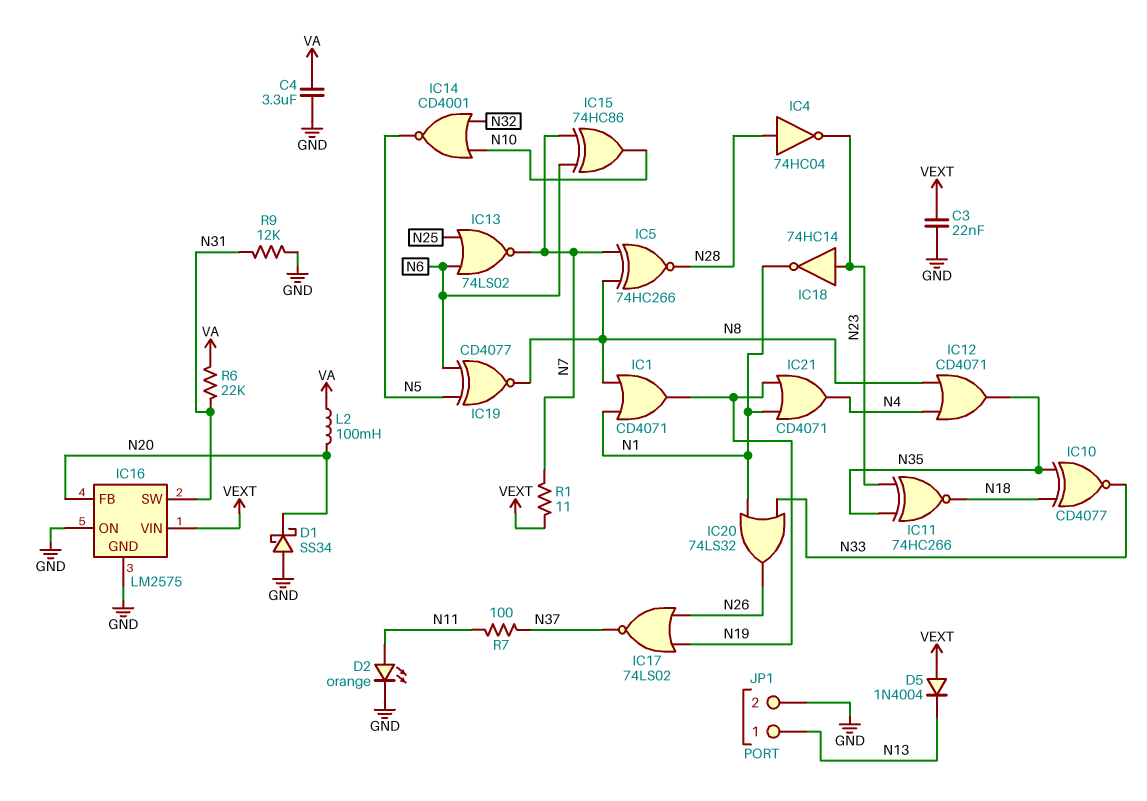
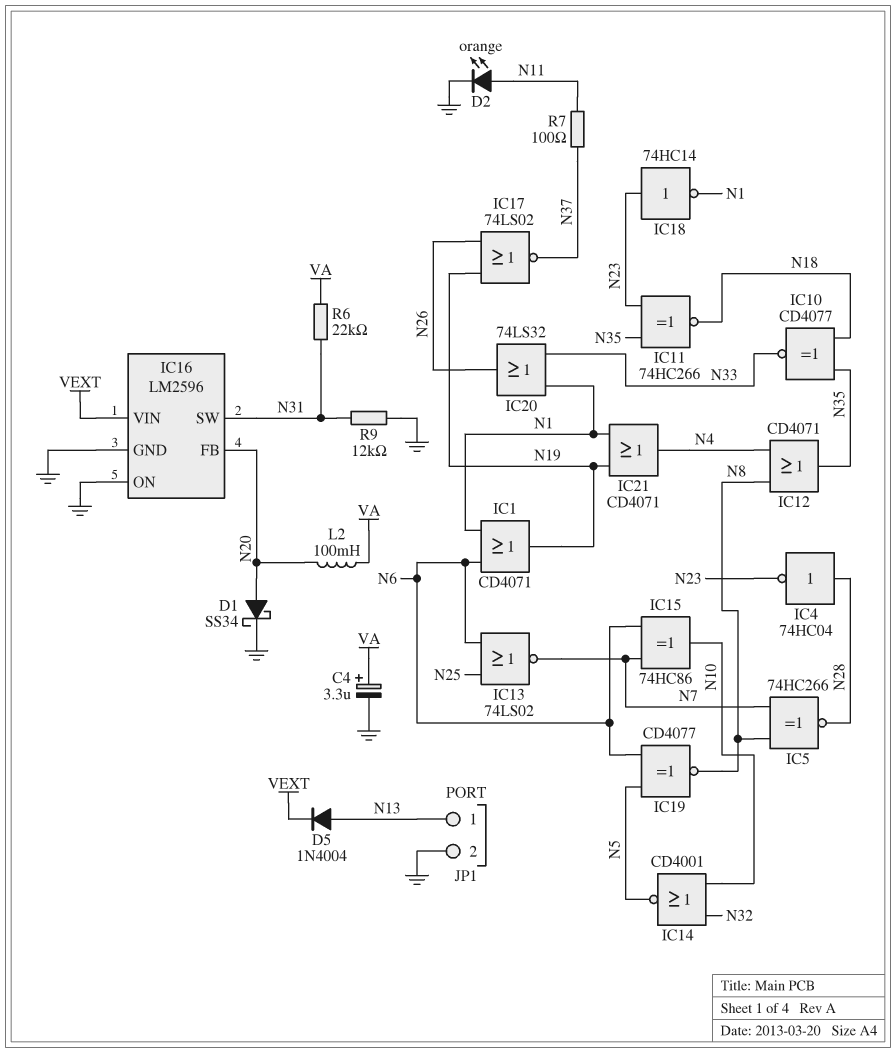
C3: 22nF (GND, VEXT) -> none
C4: 3.3uF (GND, VA) -> 3.3uF (plus VA, minus GND)
D1: schottky SS34 (A GND, K N20) -> schottky SS34 (A N20, K GND)
D5: diode 1N4004 (A VEXT, K N13) -> diode 1N4004 (A N13, K VEXT)
IC1: OR CD4071 (in N1, in N8, out N19) -> OR CD4071 (in N1, in N6, out N19)
IC16: LM2575 -> LM2596
R1: 11 (N7, VEXT) -> none

